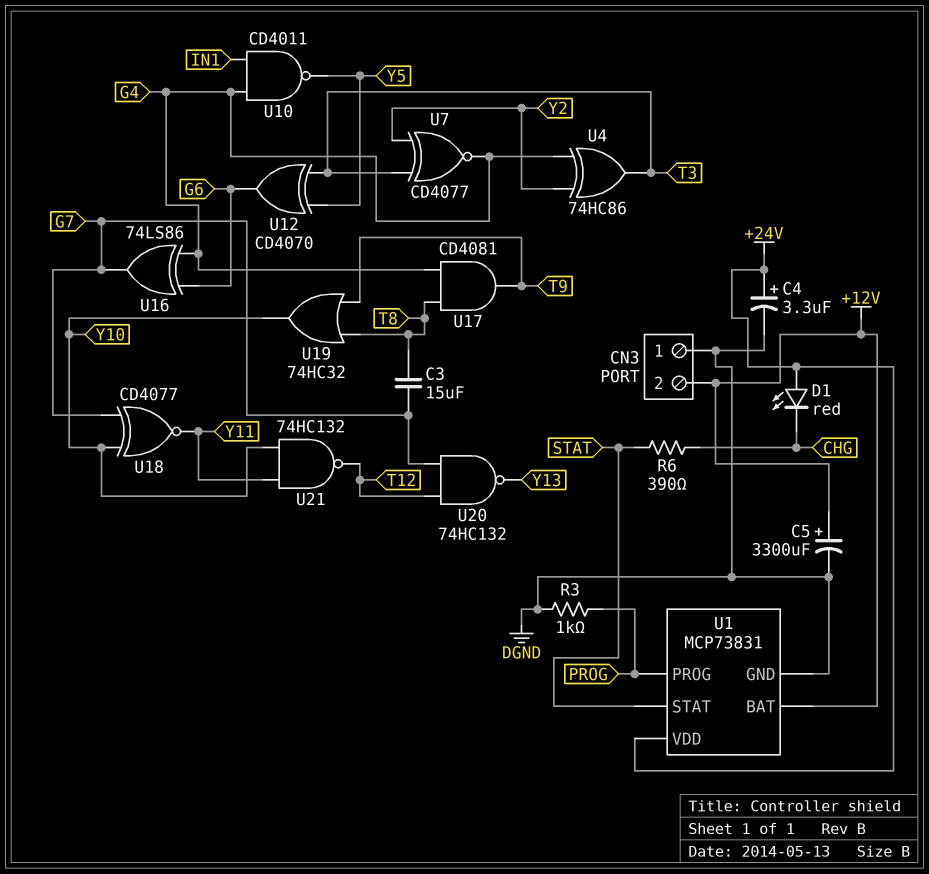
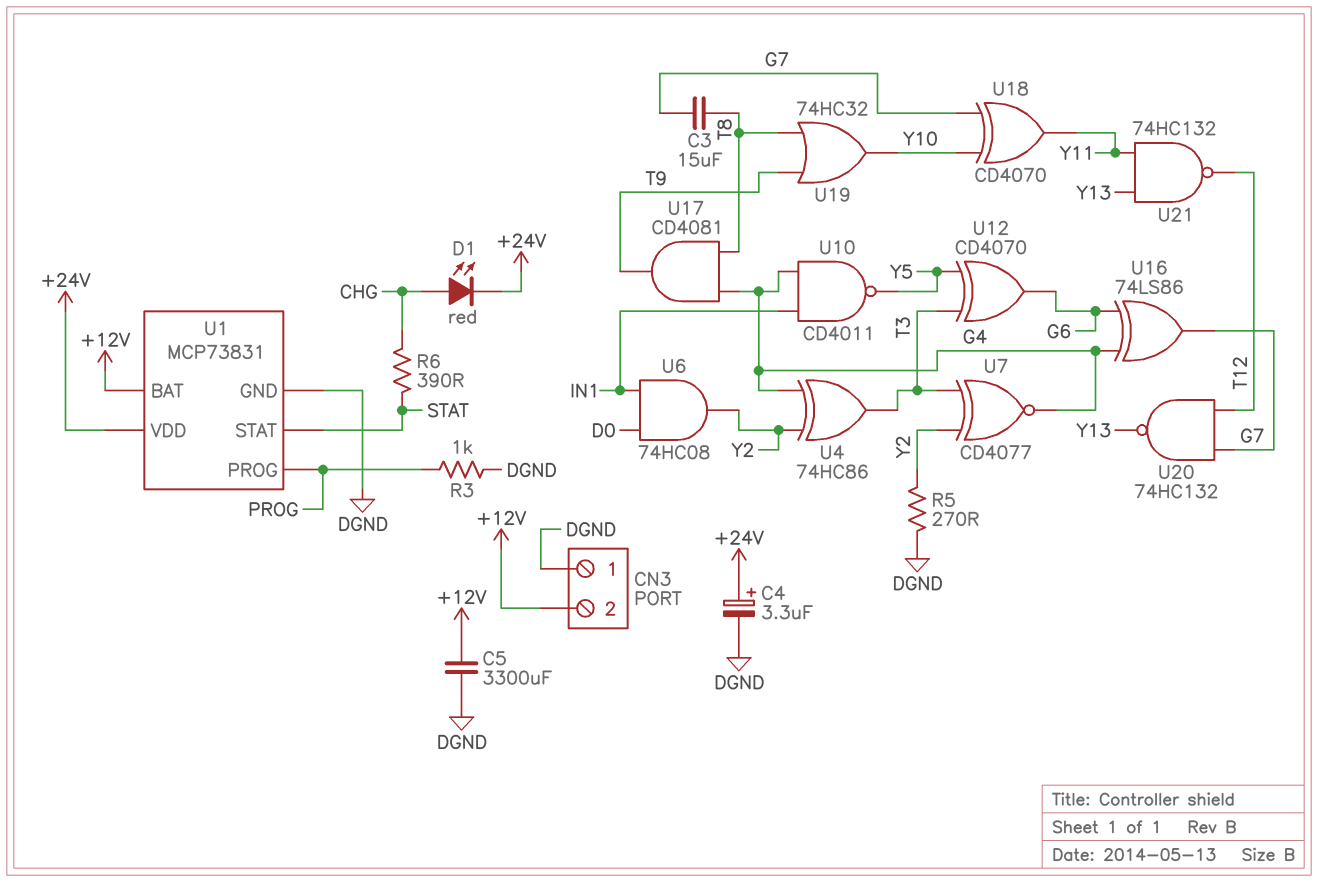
C5: 3300uF (plus +12V, minus DGND) -> 3300uF (+12V, DGND)
D1: LED red (A +24V, K CHG) -> LED red (A CHG, K +24V)
R5: none -> 270 (DGND, Y2)
U6: none -> AND 74HC08 (in D0, in IN1, out Y2)
U18: XNOR CD4077 (in G7, in Y10, out Y11) -> XOR CD4070 (in G7, in Y10, out Y11)
U21: NAND 74HC132 (in Y10, in Y11, out T12) -> NAND 74HC132 (in Y11, in Y13, out T12)

